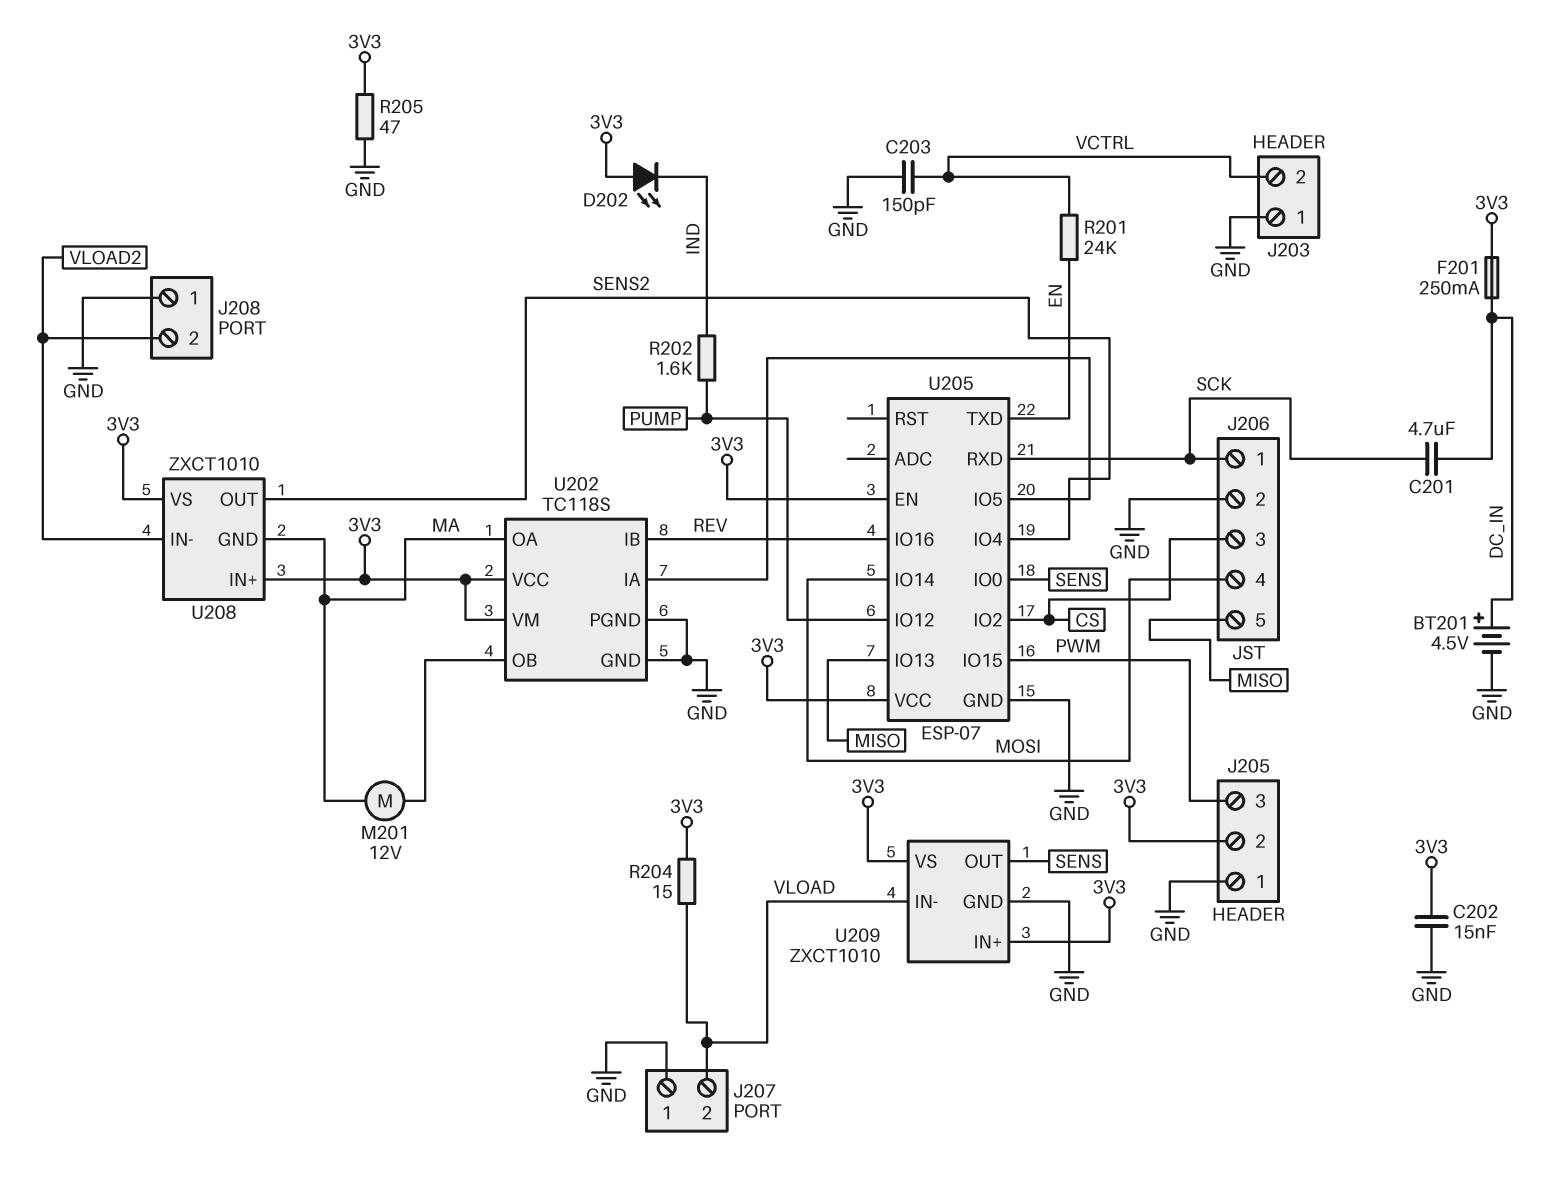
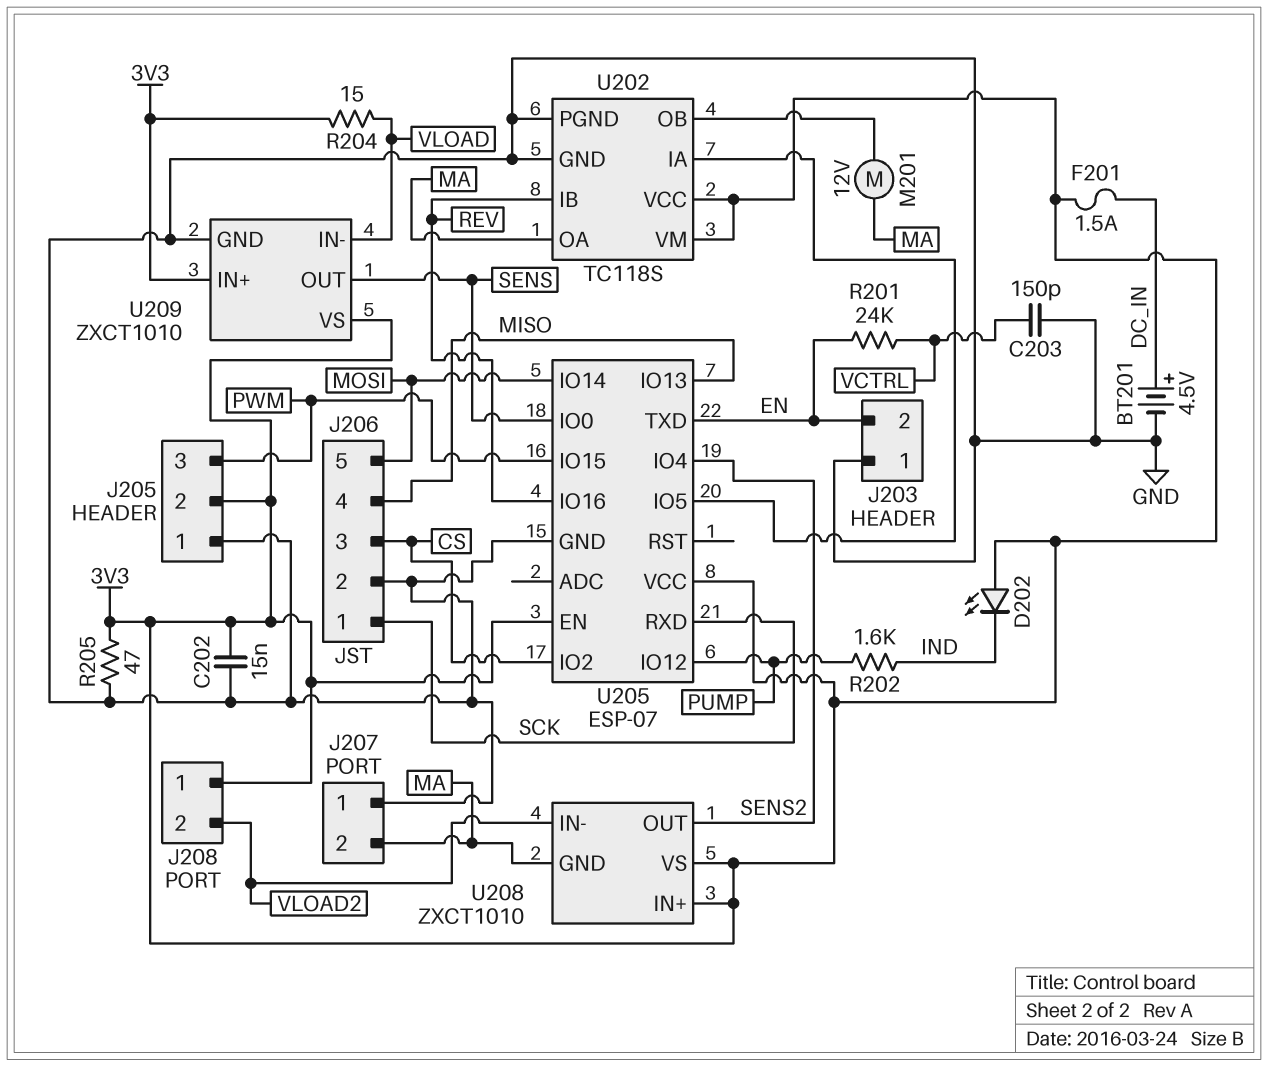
C201: 4.7uF (DC_IN, SCK) -> none
F201: 250mA (3V3, DC_IN) -> 1.5A (3V3, DC_IN)
J203 pin 2: VCTRL -> EN
J206 pin 4: MOSI -> MISO
J206 pin 5: MISO -> MOSI
J207 pin 2: VLOAD -> MA
J208 pin 1: GND -> 3V3

